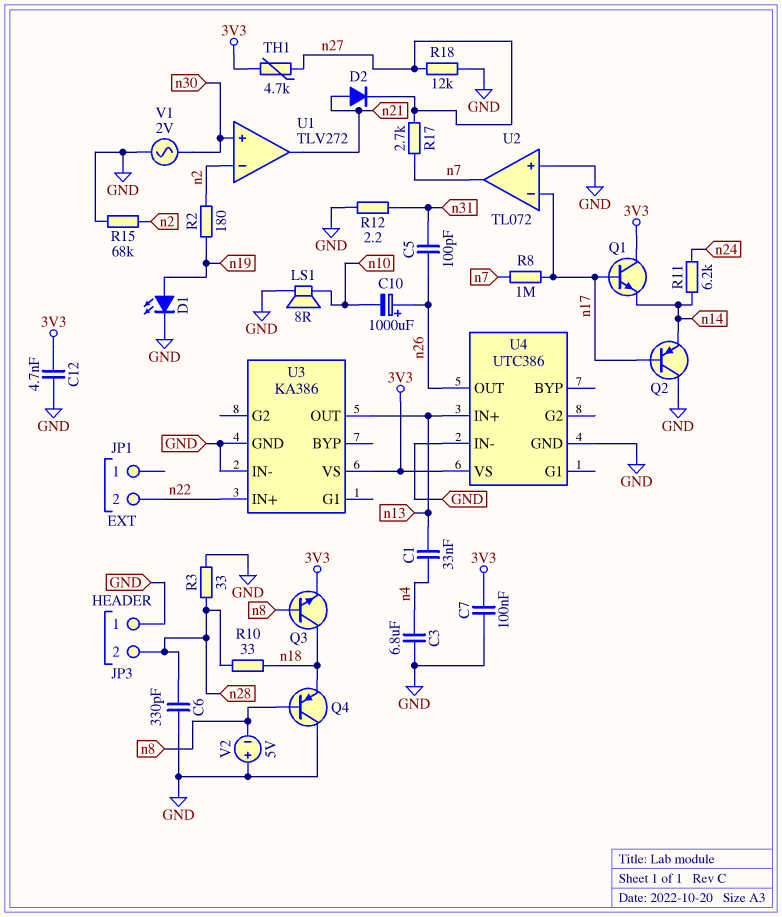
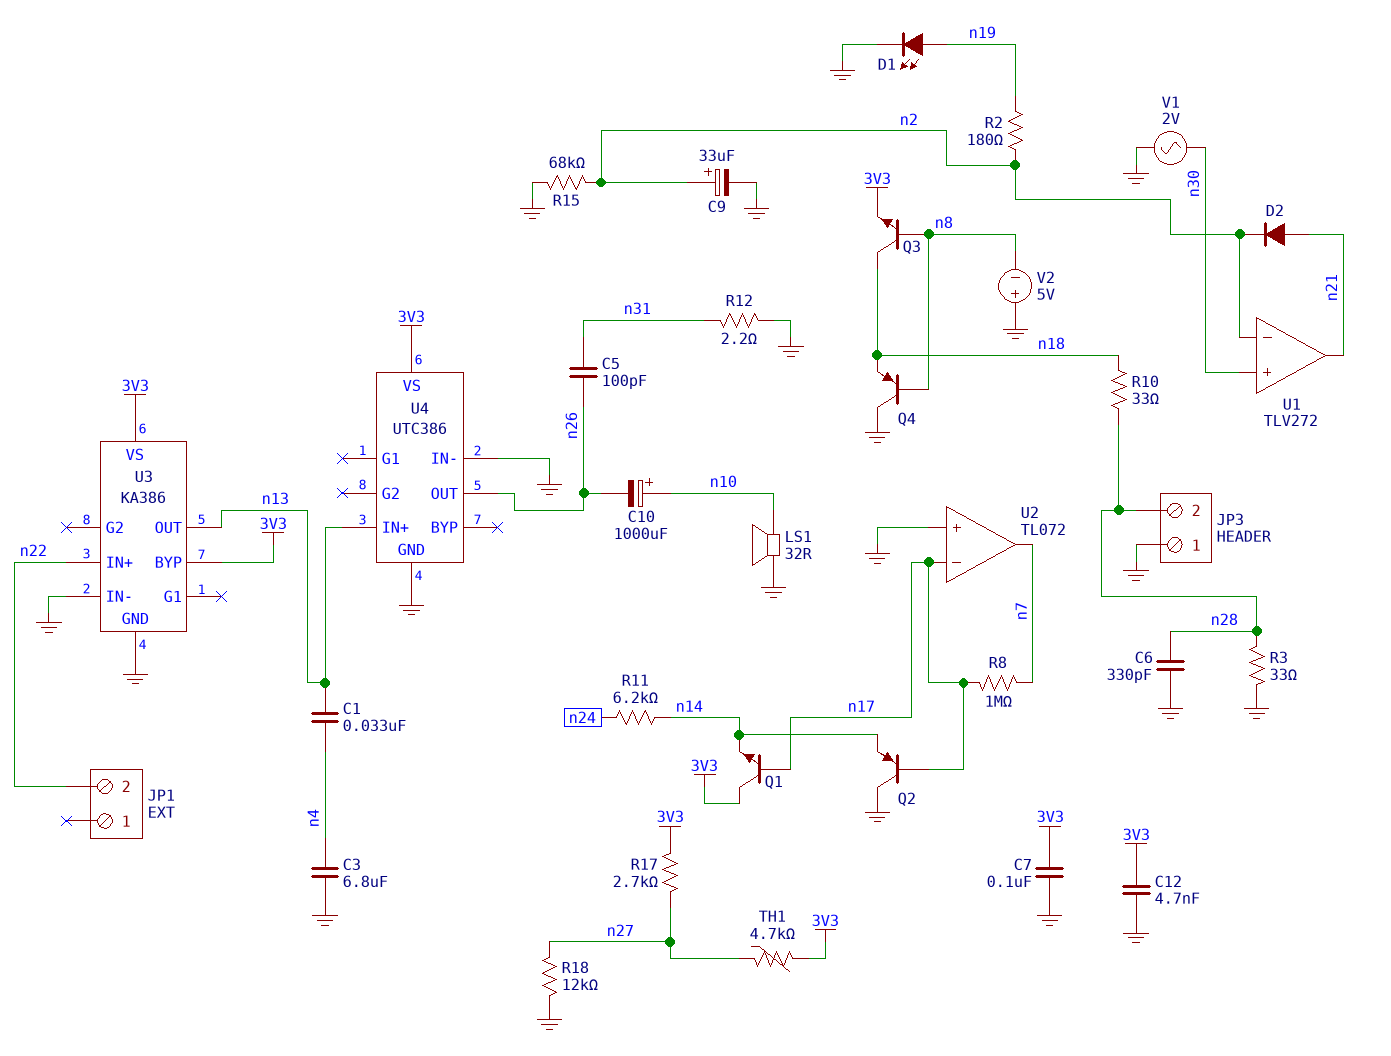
C9: none -> 33uF (plus n2, minus GND)
C10: 1000uF (plus n26, minus n10) -> 1000uF (plus n10, minus n26)
D2: diode (A n21, K n27) -> diode (A n21, K n2)
LS1: speaker 8R (GND, n10) -> speaker 32R (GND, n10)
R17: 2.7k (n7, n27) -> 2.7k (3V3, n27)
U3 pin BYP: none -> 3V3

